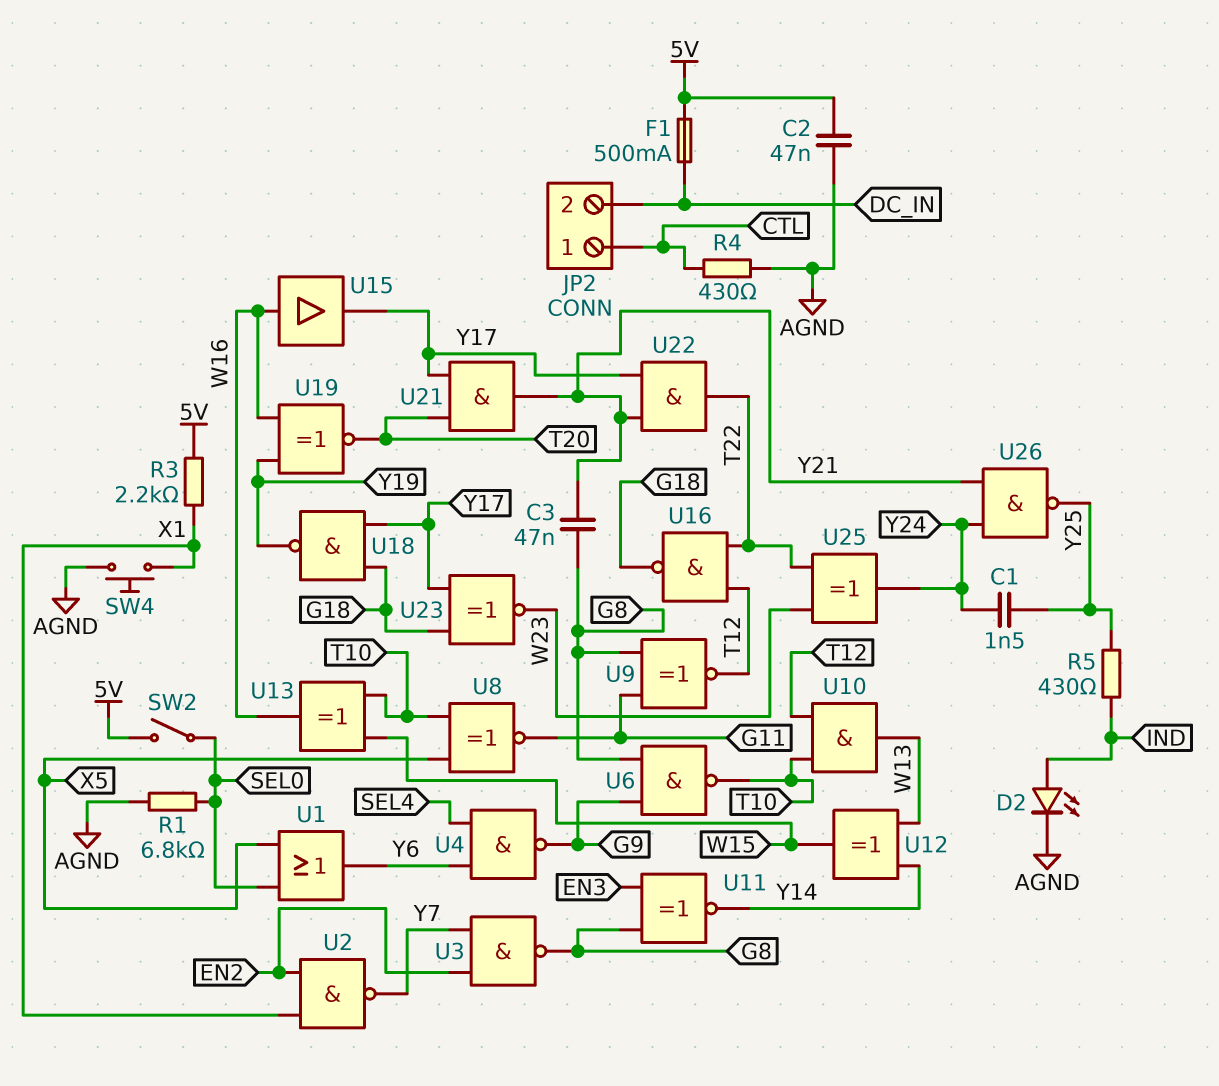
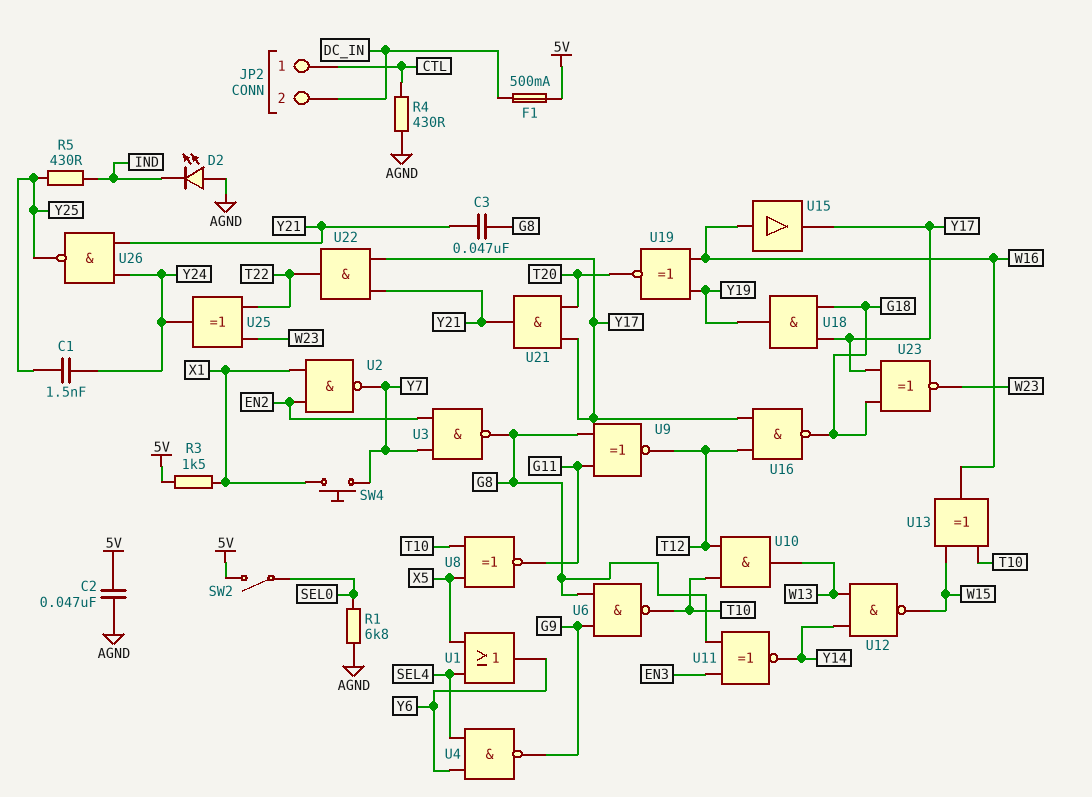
D2: LED (A IND, K AGND) -> LED (A AGND, K IND)
R3: 2.2k (5V, X1) -> 1.5k (5V, X1)
SW4: button (AGND, X1) -> button (X1, Y7)
U1: OR (in SEL0, in X5, out Y6) -> OR (in SEL4, in X5, out Y6)
U12: XOR (in W13, in Y14, out W15) -> NAND (in W13, in Y14, out W15)
U16: NAND (in T12, in T22, out G18) -> NAND (in T12, in Y17, out G18)
U18: NAND (in G18, in Y17, out Y19) -> AND (in G18, in Y17, out Y19)

